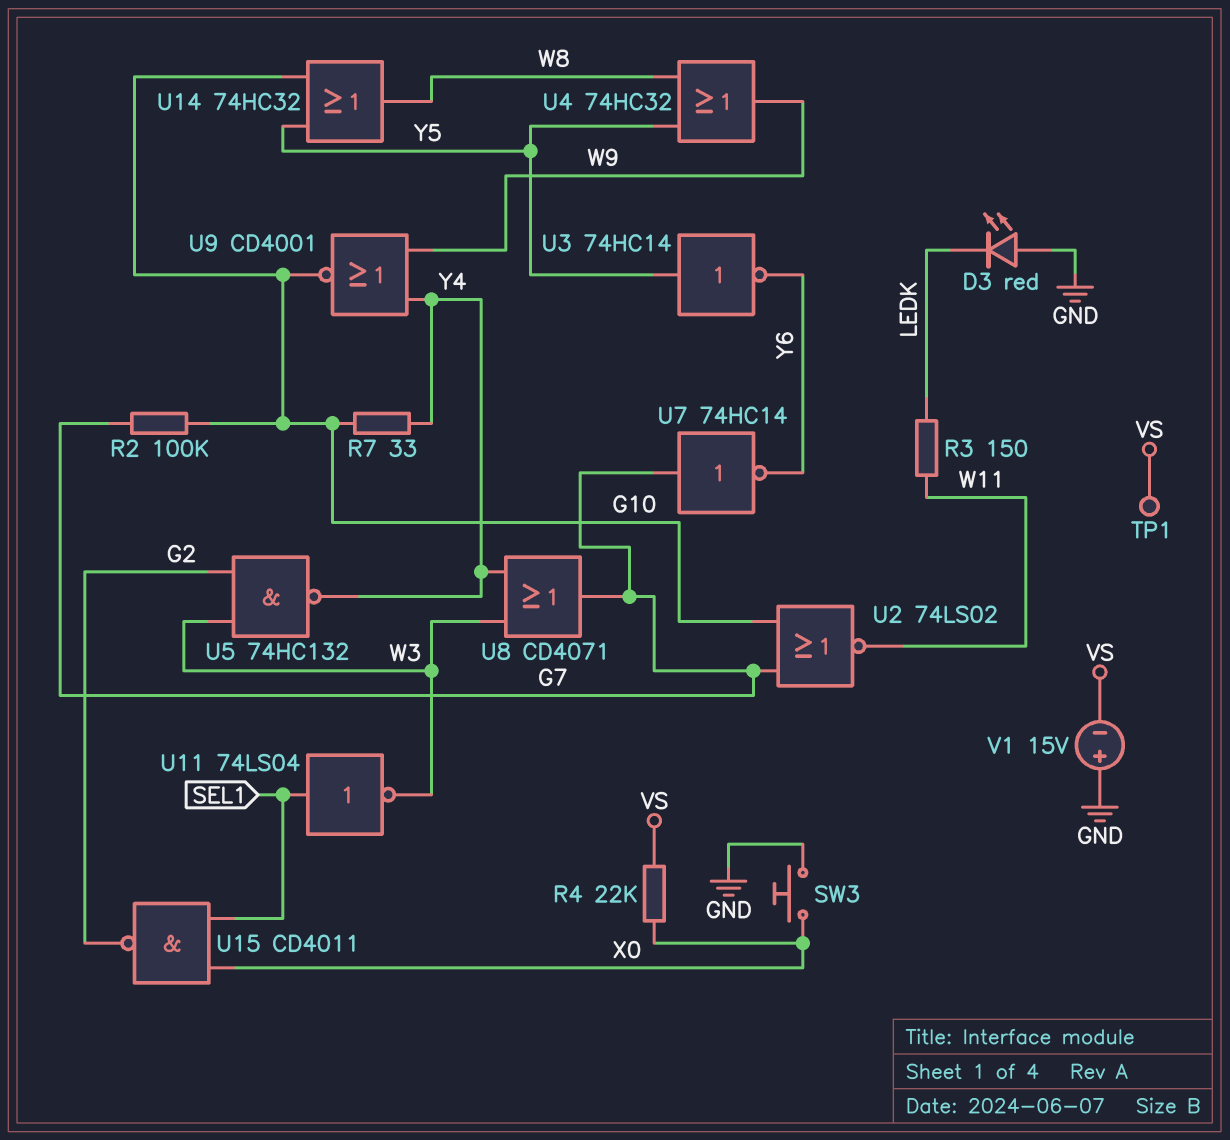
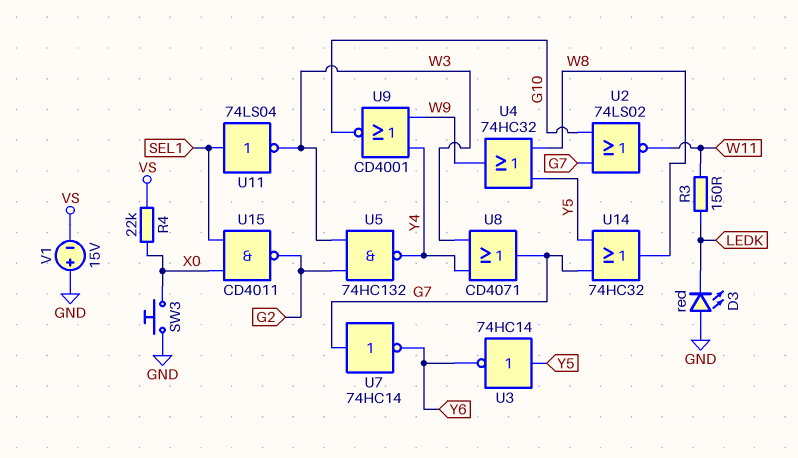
R2: 100k (G7, G10) -> none
R7: 33 (G10, Y4) -> none
TP1: test point (VS) -> none
U14: OR 74HC32 (in G10, in Y5, out W8) -> OR 74HC32 (in G7, in Y5, out W8)

